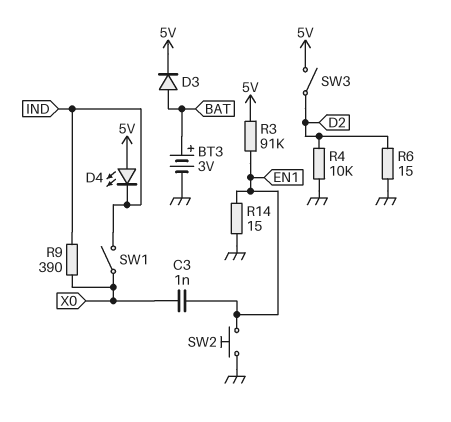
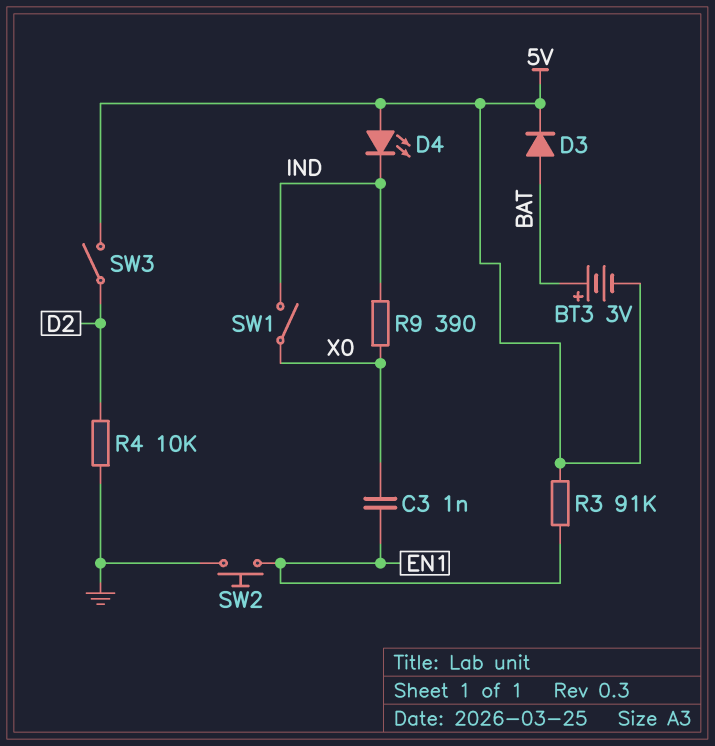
BT3: 3V (plus BAT, minus GND) -> 3V (plus BAT, minus 5V)
R6: 15 (D2, GND) -> none
R14: 15 (EN1, GND) -> none

